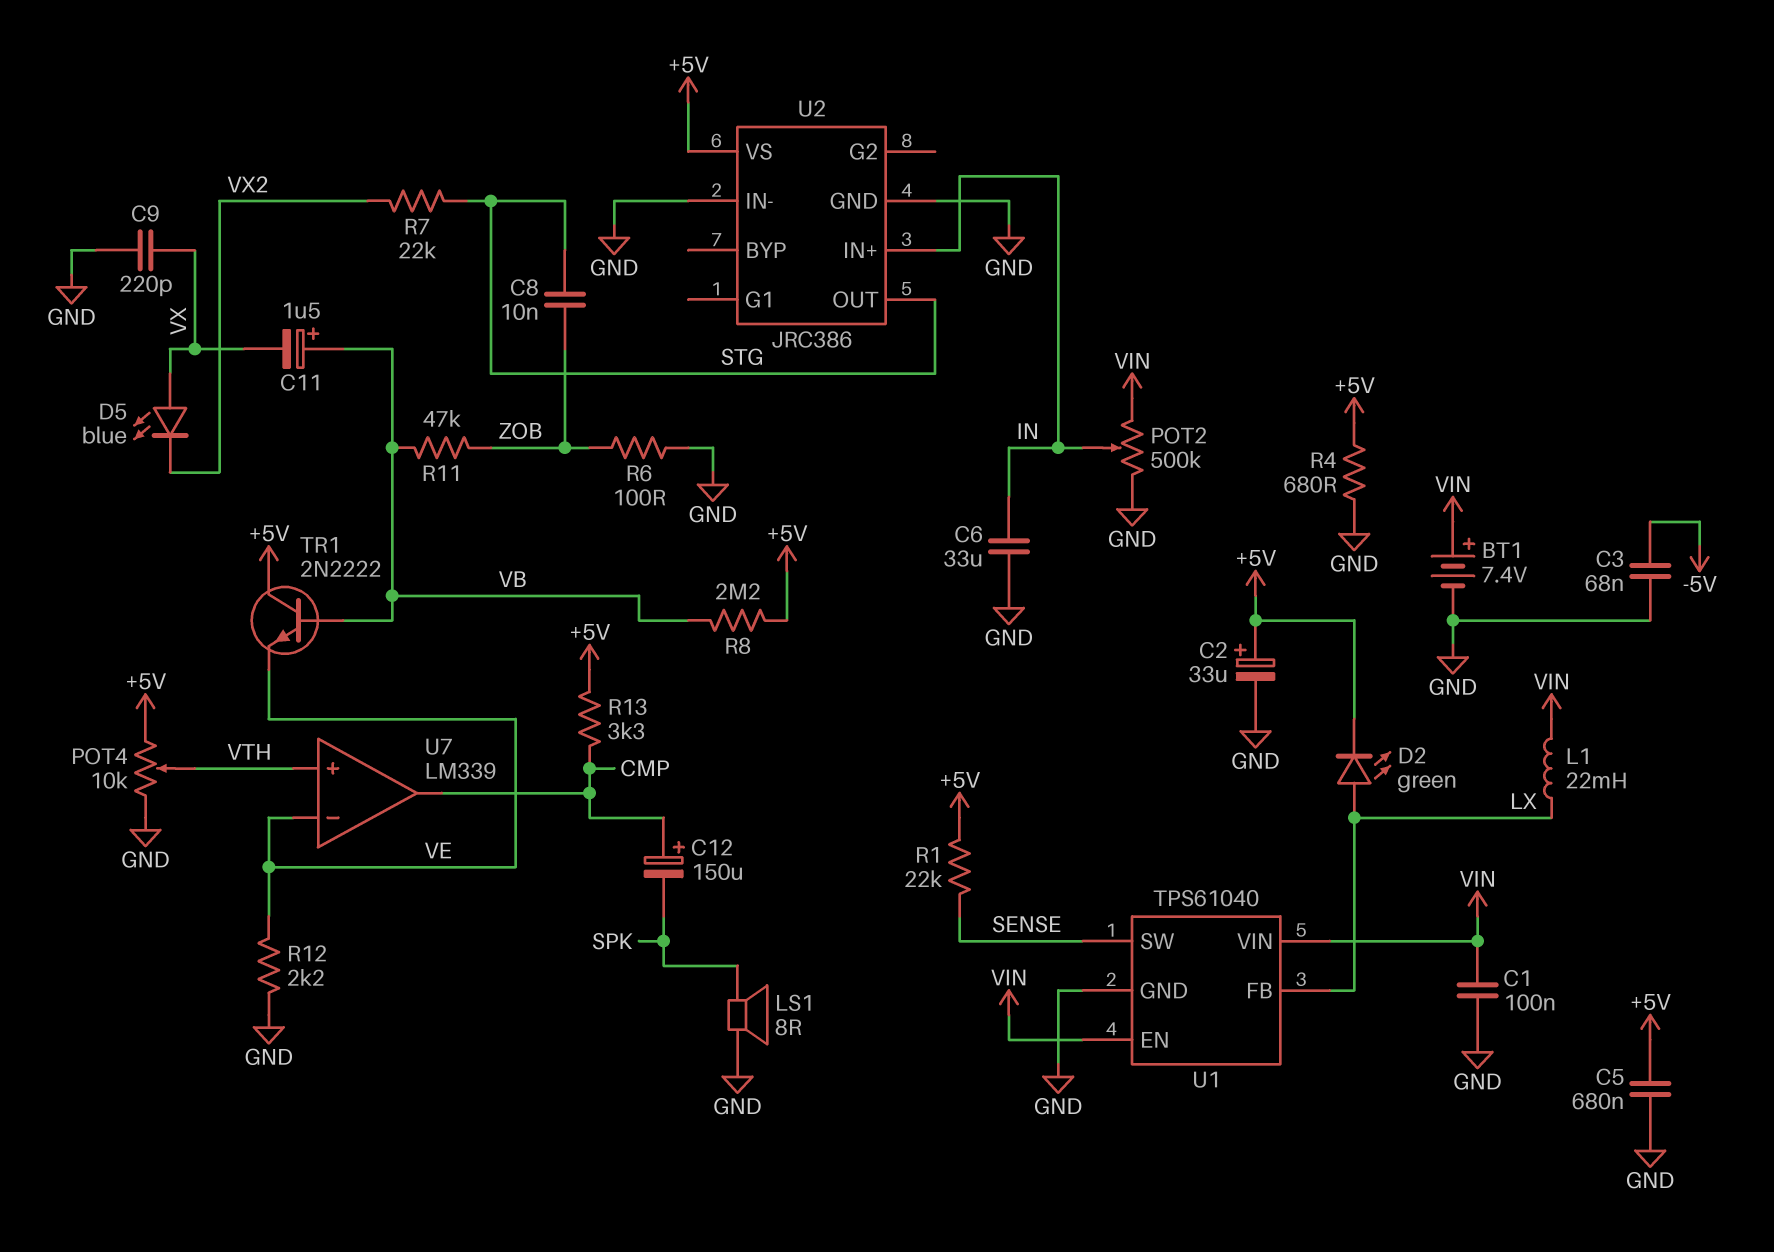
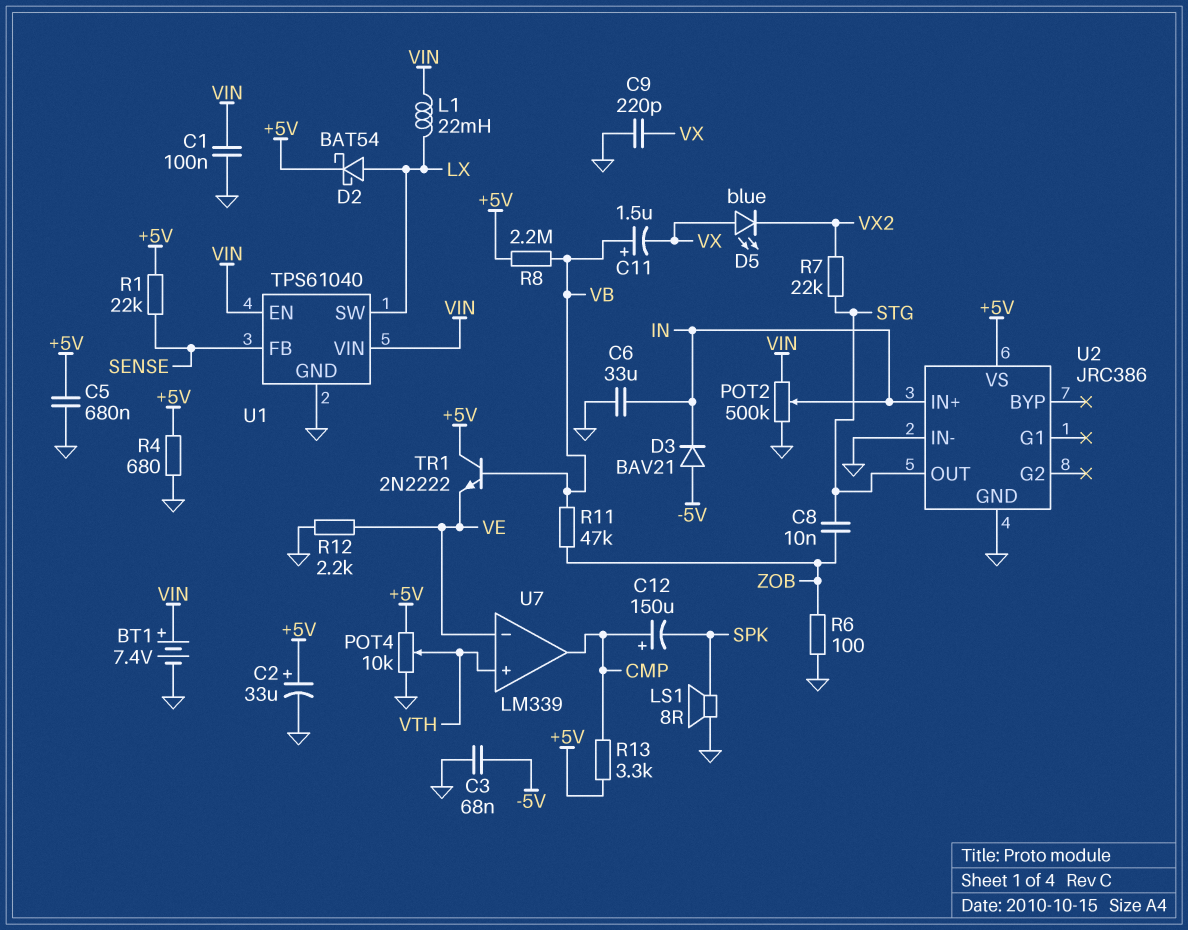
D2: LED green (A LX, K +5V) -> schottky BAT54 (A LX, K +5V)
D3: none -> diode BAV21 (A -5V, K IN)
U1 pin FB: LX -> SENSE
U1 pin SW: SENSE -> LX

